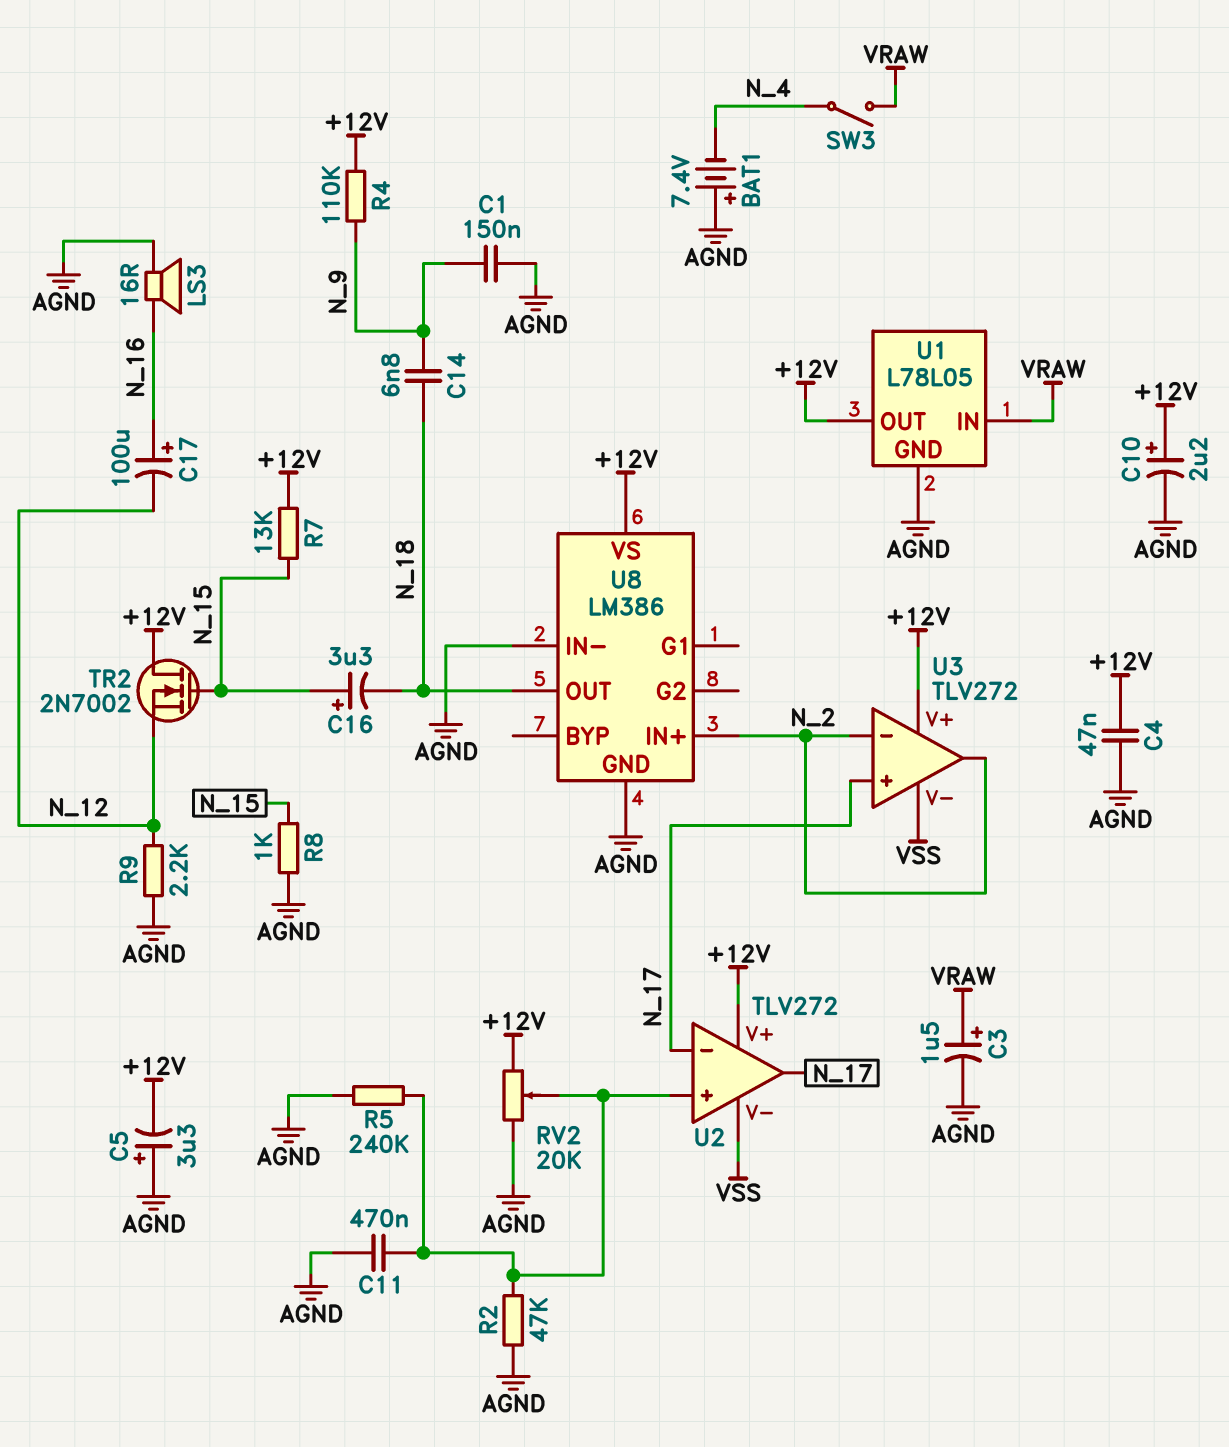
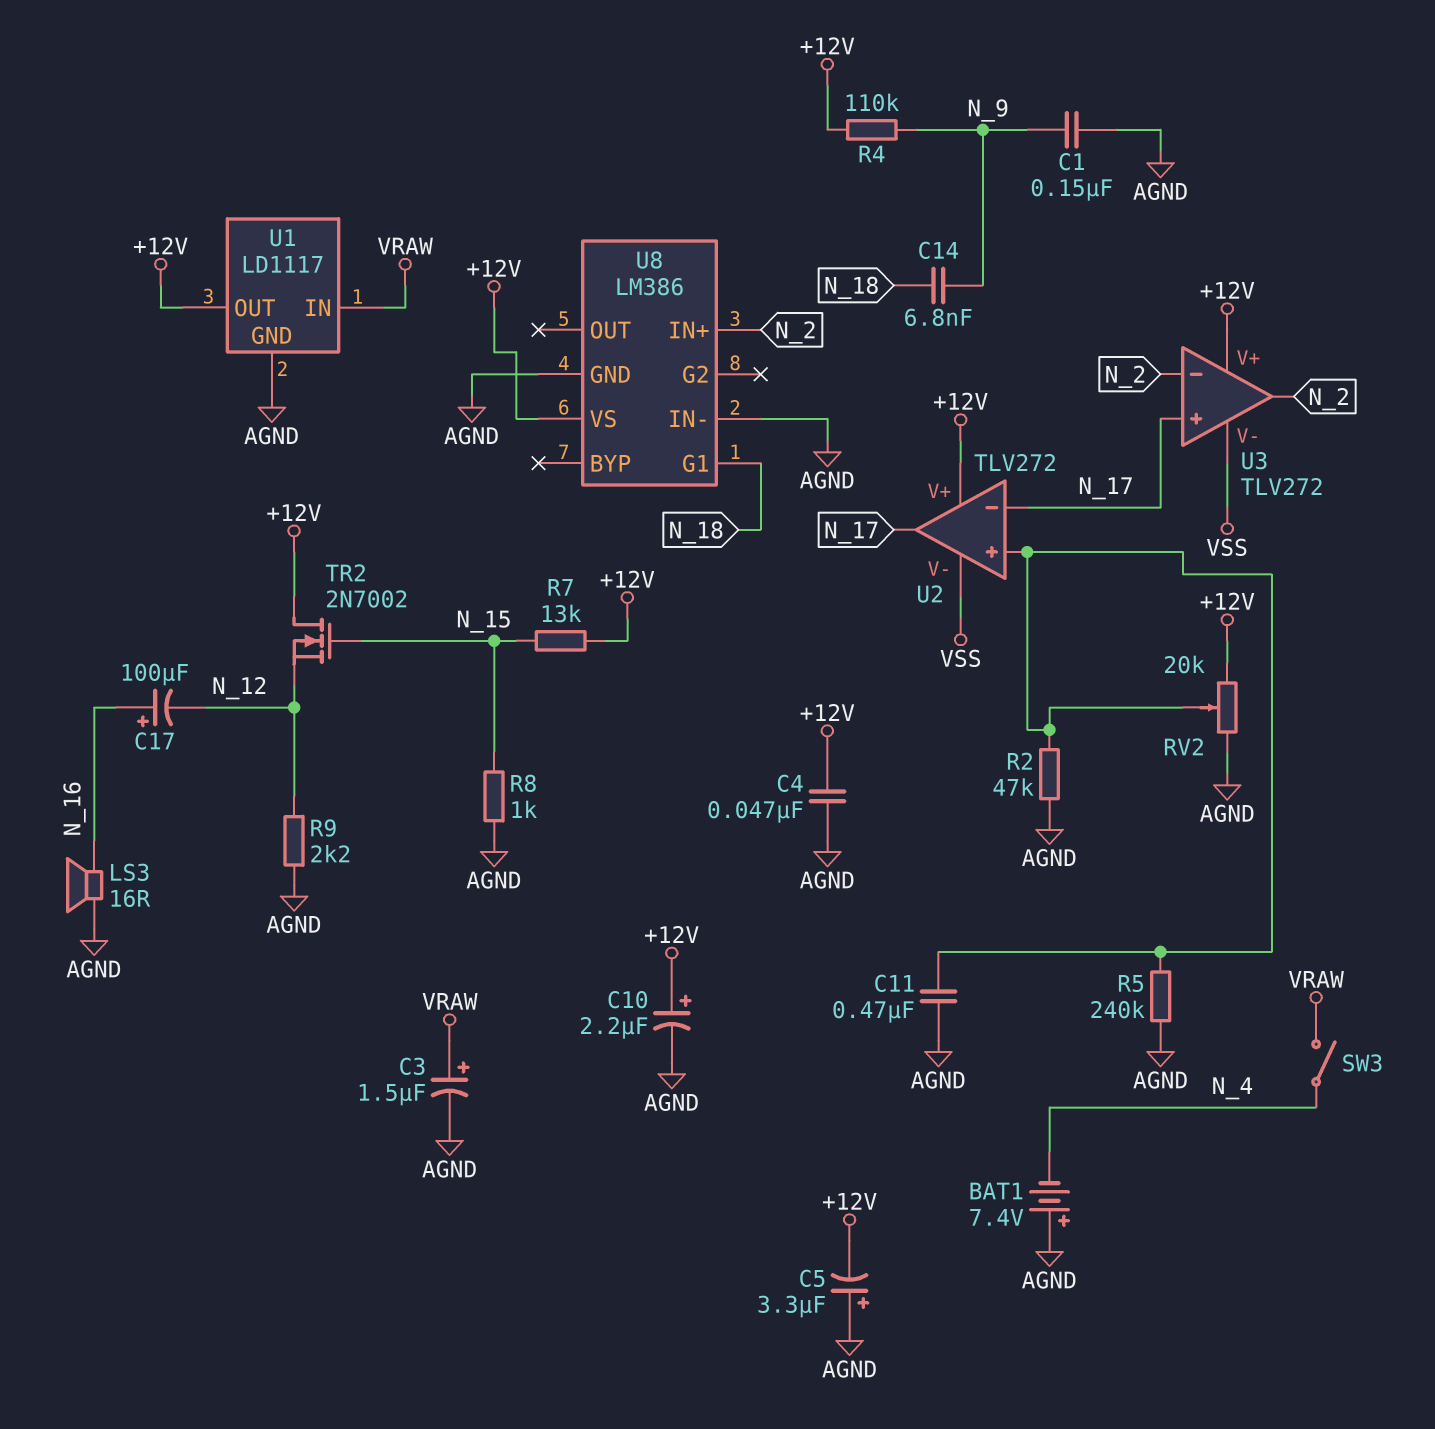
C16: 3.3uF (plus N_15, minus N_18) -> none
U1: L78L05 -> LD1117
U8 pin G1: none -> N_18
U8 pin OUT: N_18 -> none

